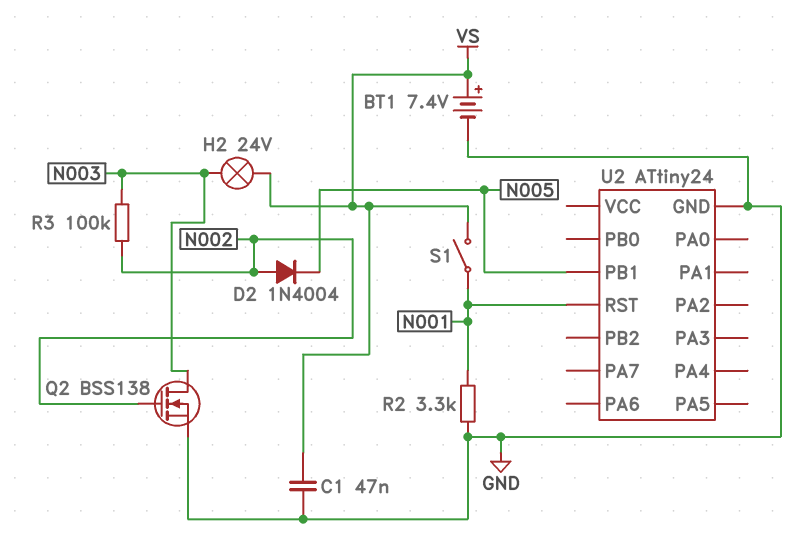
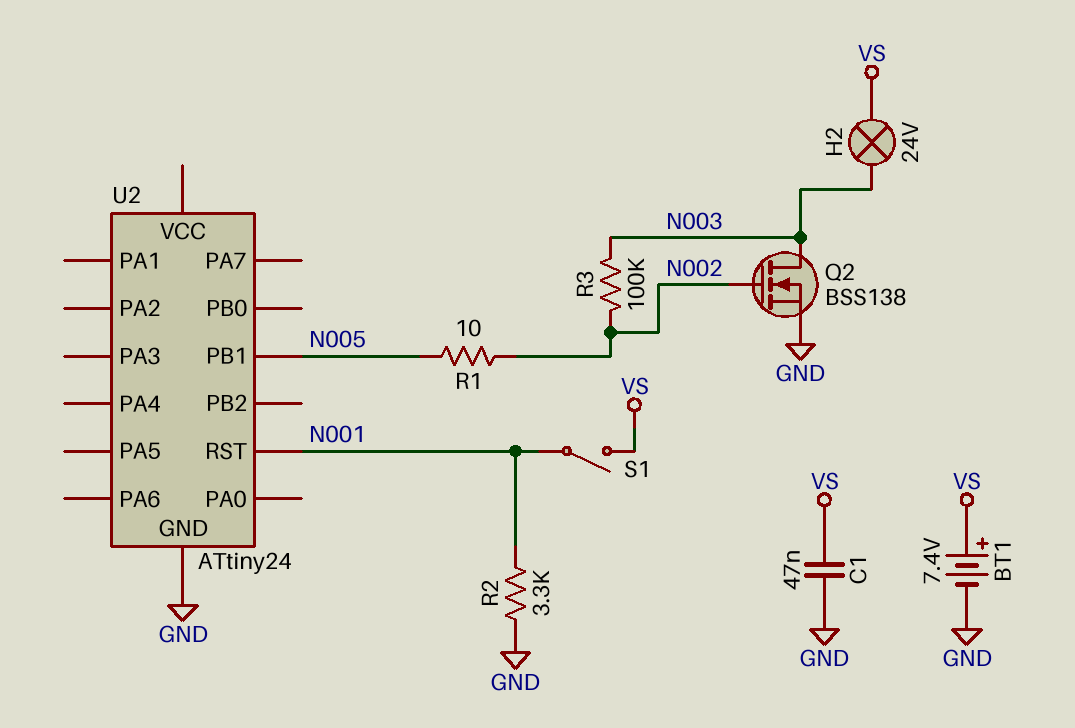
D2: diode 1N4004 (A N002, K N005) -> none
R1: none -> 10 (N002, N005)

